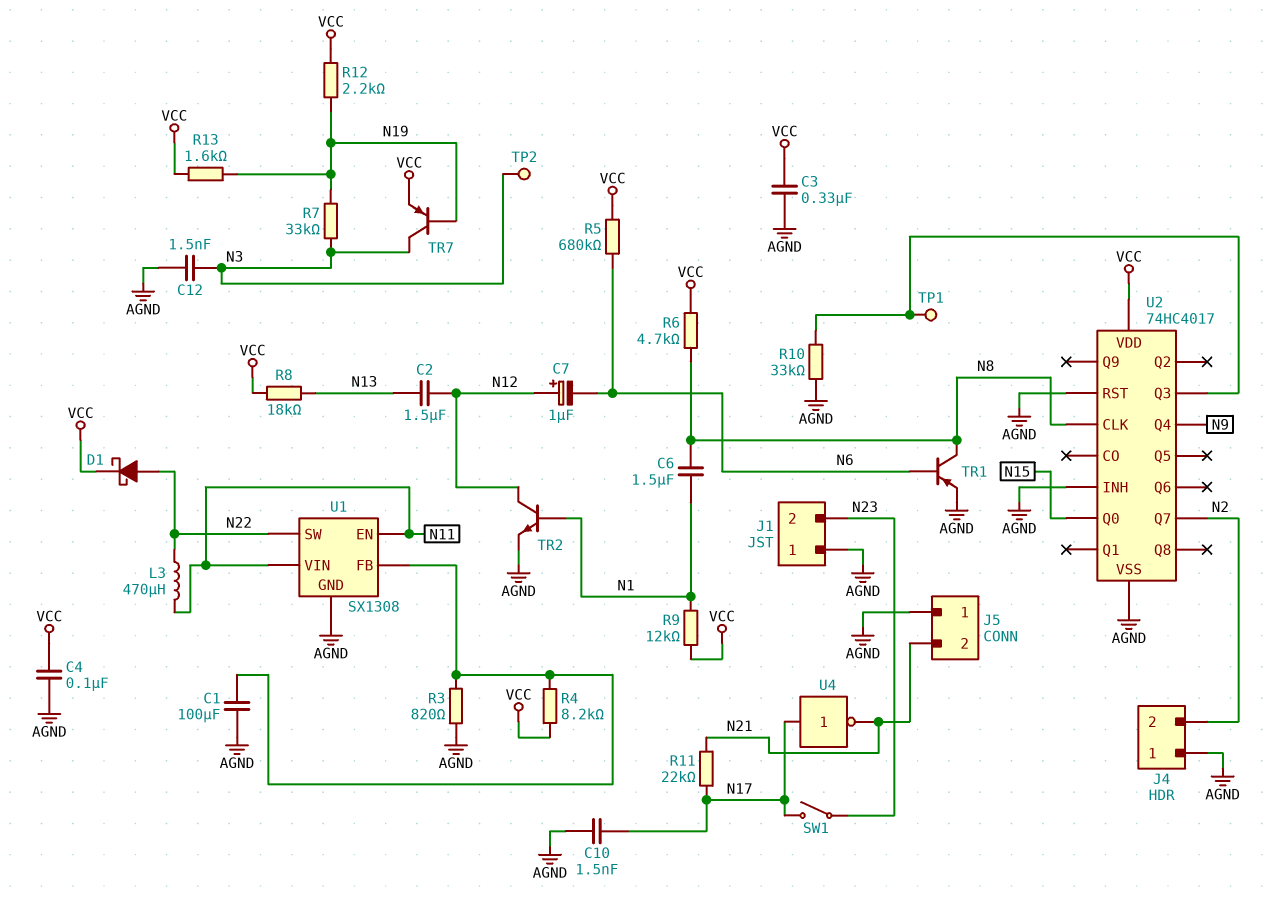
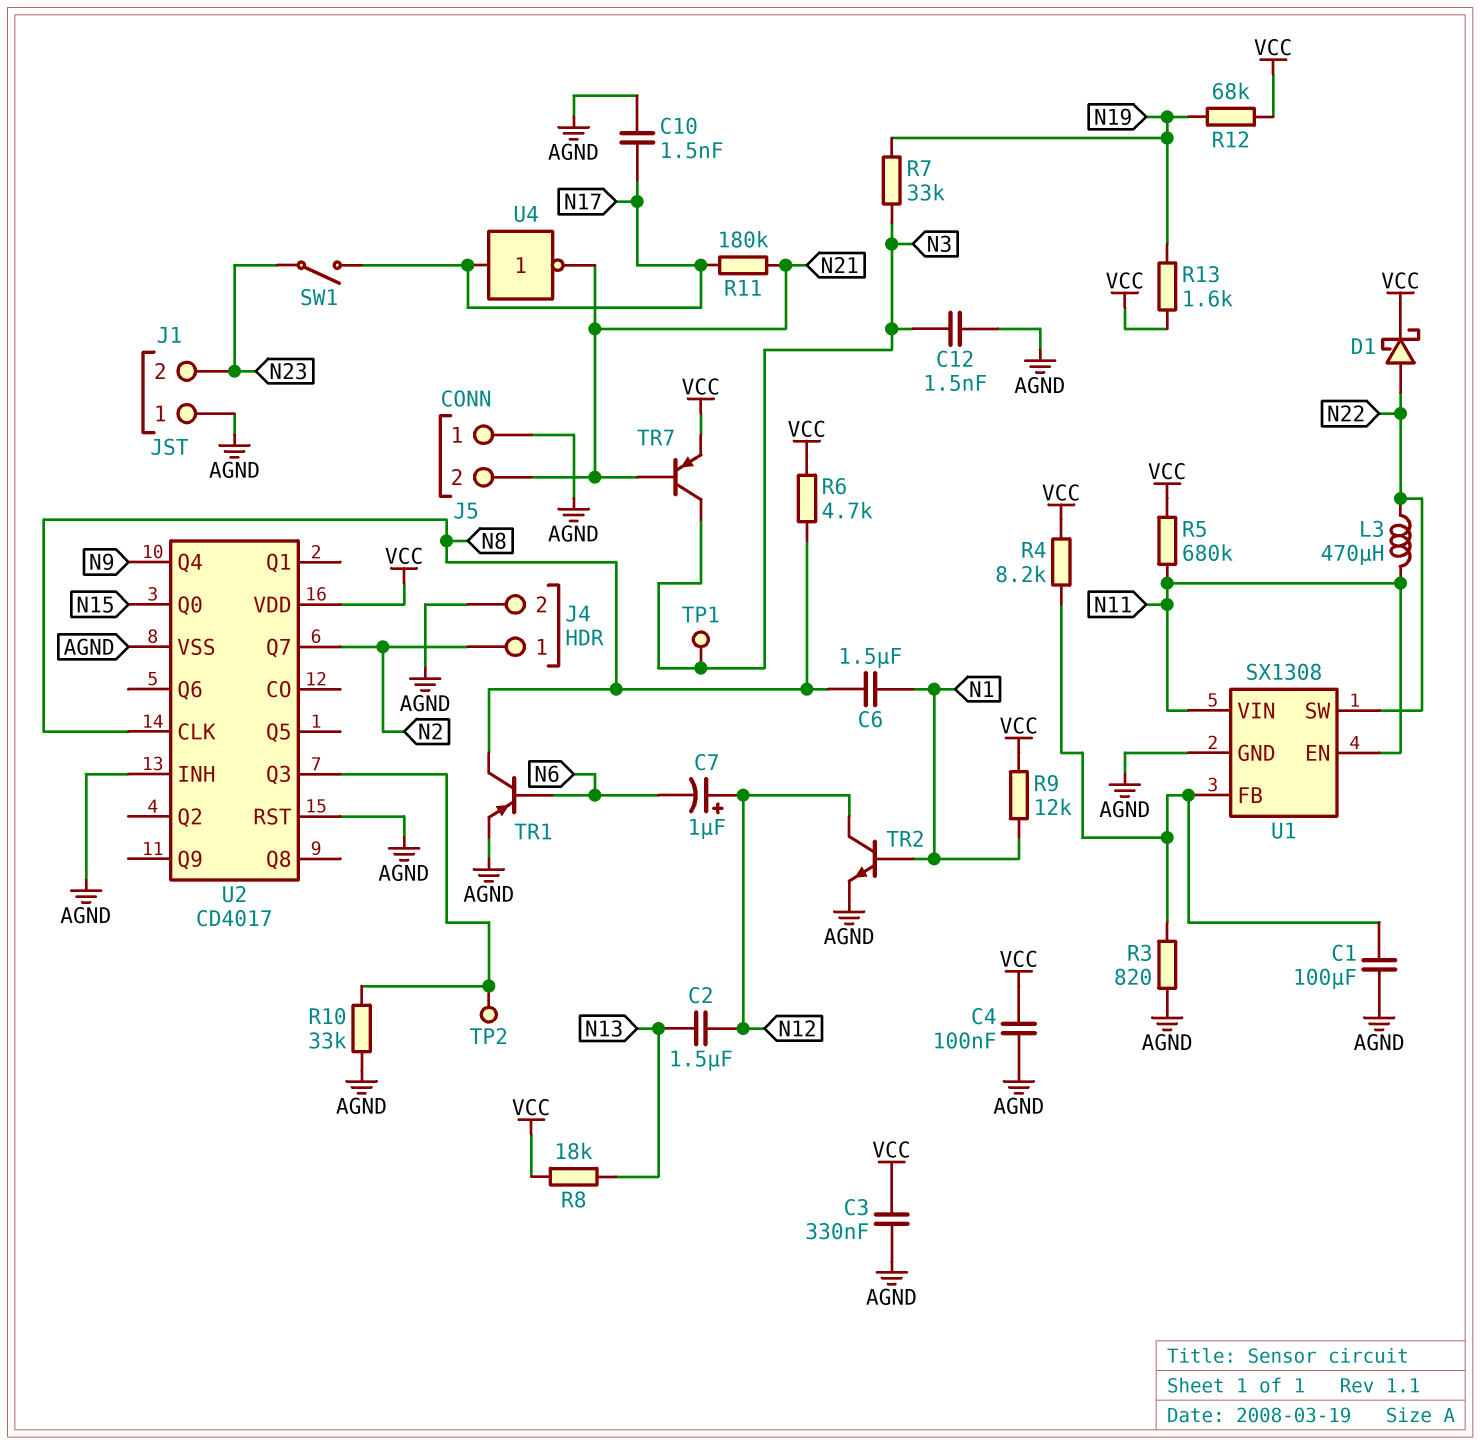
J4 pin 1: AGND -> N2
J4 pin 2: N2 -> AGND
R5: 680k (N6, VCC) -> 680k (N11, VCC)
R11: 22k (N17, N21) -> 180k (N17, N21)
R12: 2.2k (N19, VCC) -> 68k (N19, VCC)
TP1: test point (U2/Q3) -> test point (N3)
TP2: test point (N3) -> test point (U2/Q3)
TR7: PNP (B N19, C N3, E VCC) -> PNP (B N21, C N3, E VCC)
U2: 74HC4017 -> CD4017

